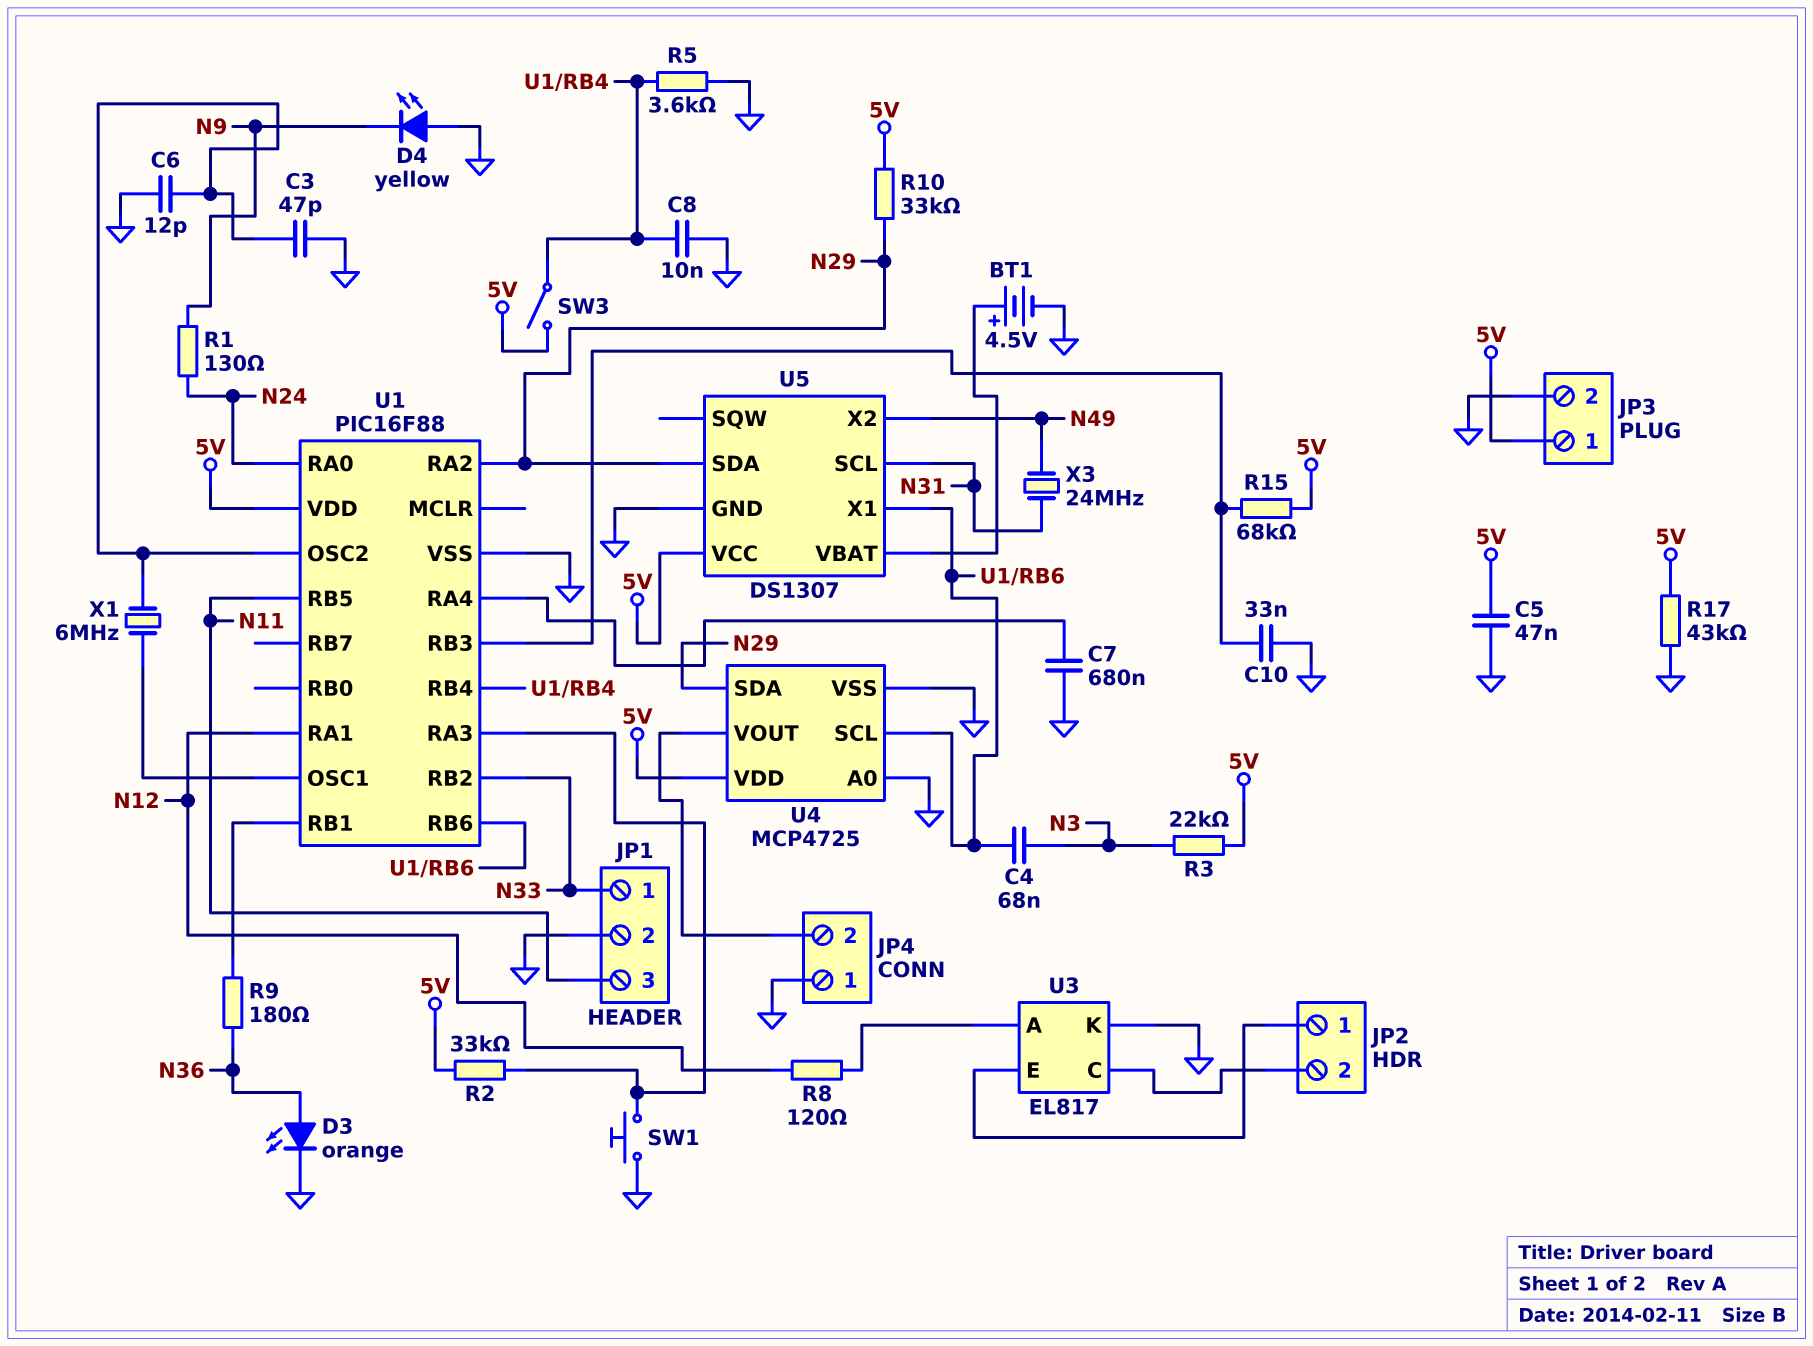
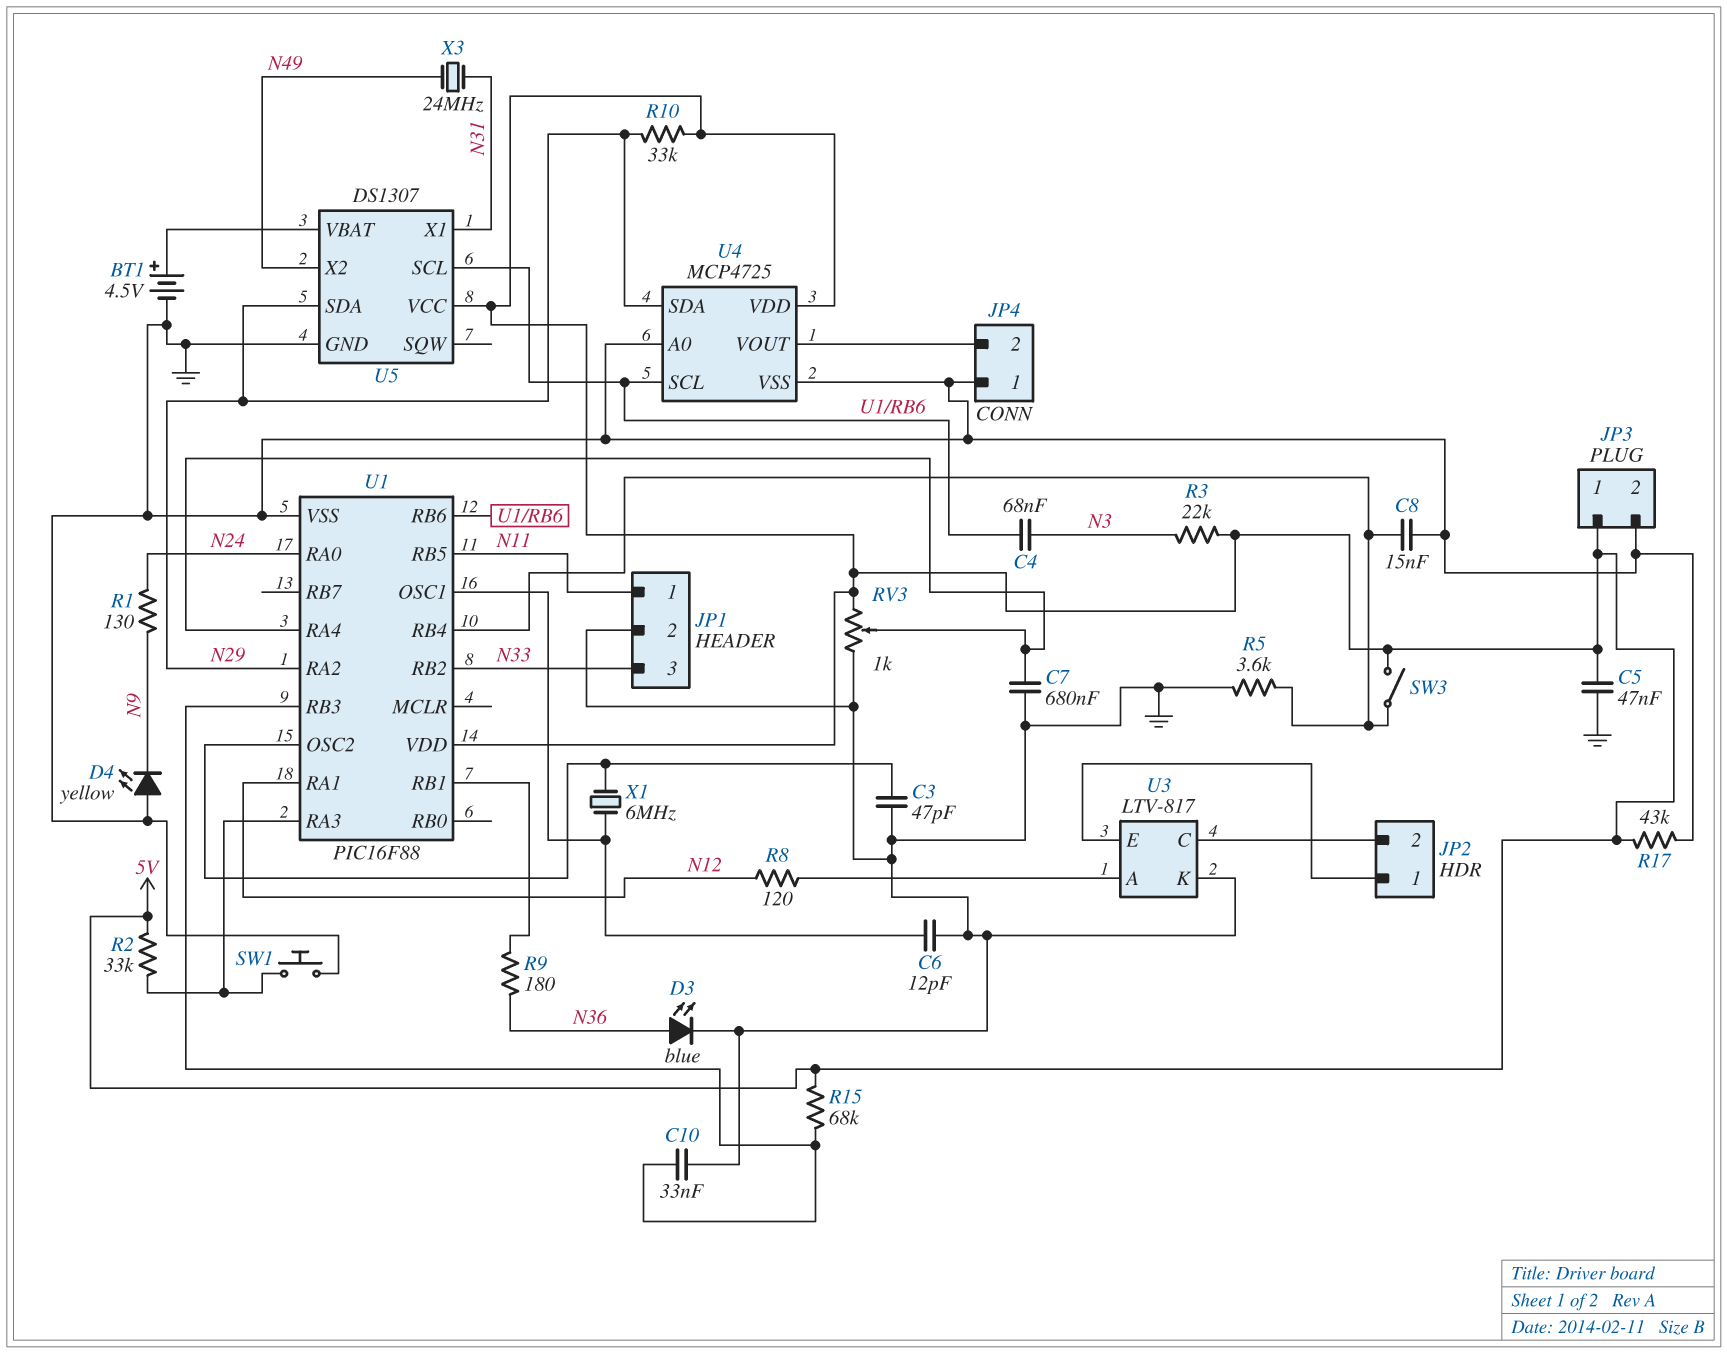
C6: 12pF (GND, U1/OSC2) -> 12pF (GND, U1/OSC1)
C8: 10nF (GND, U1/RB4) -> 15nF (GND, U1/RB4)
D3: LED orange (A N36, K GND) -> LED blue (A N36, K GND)
JP1 pin 1: N33 -> N11
JP1 pin 3: N11 -> N33
RV3: none -> 1k (5V, GND, wiper U1/RA4)
U3: EL817 -> LTV-817
U5 pin SCL: N31 -> U1/RB6
U5 pin X1: U1/RB6 -> N31

